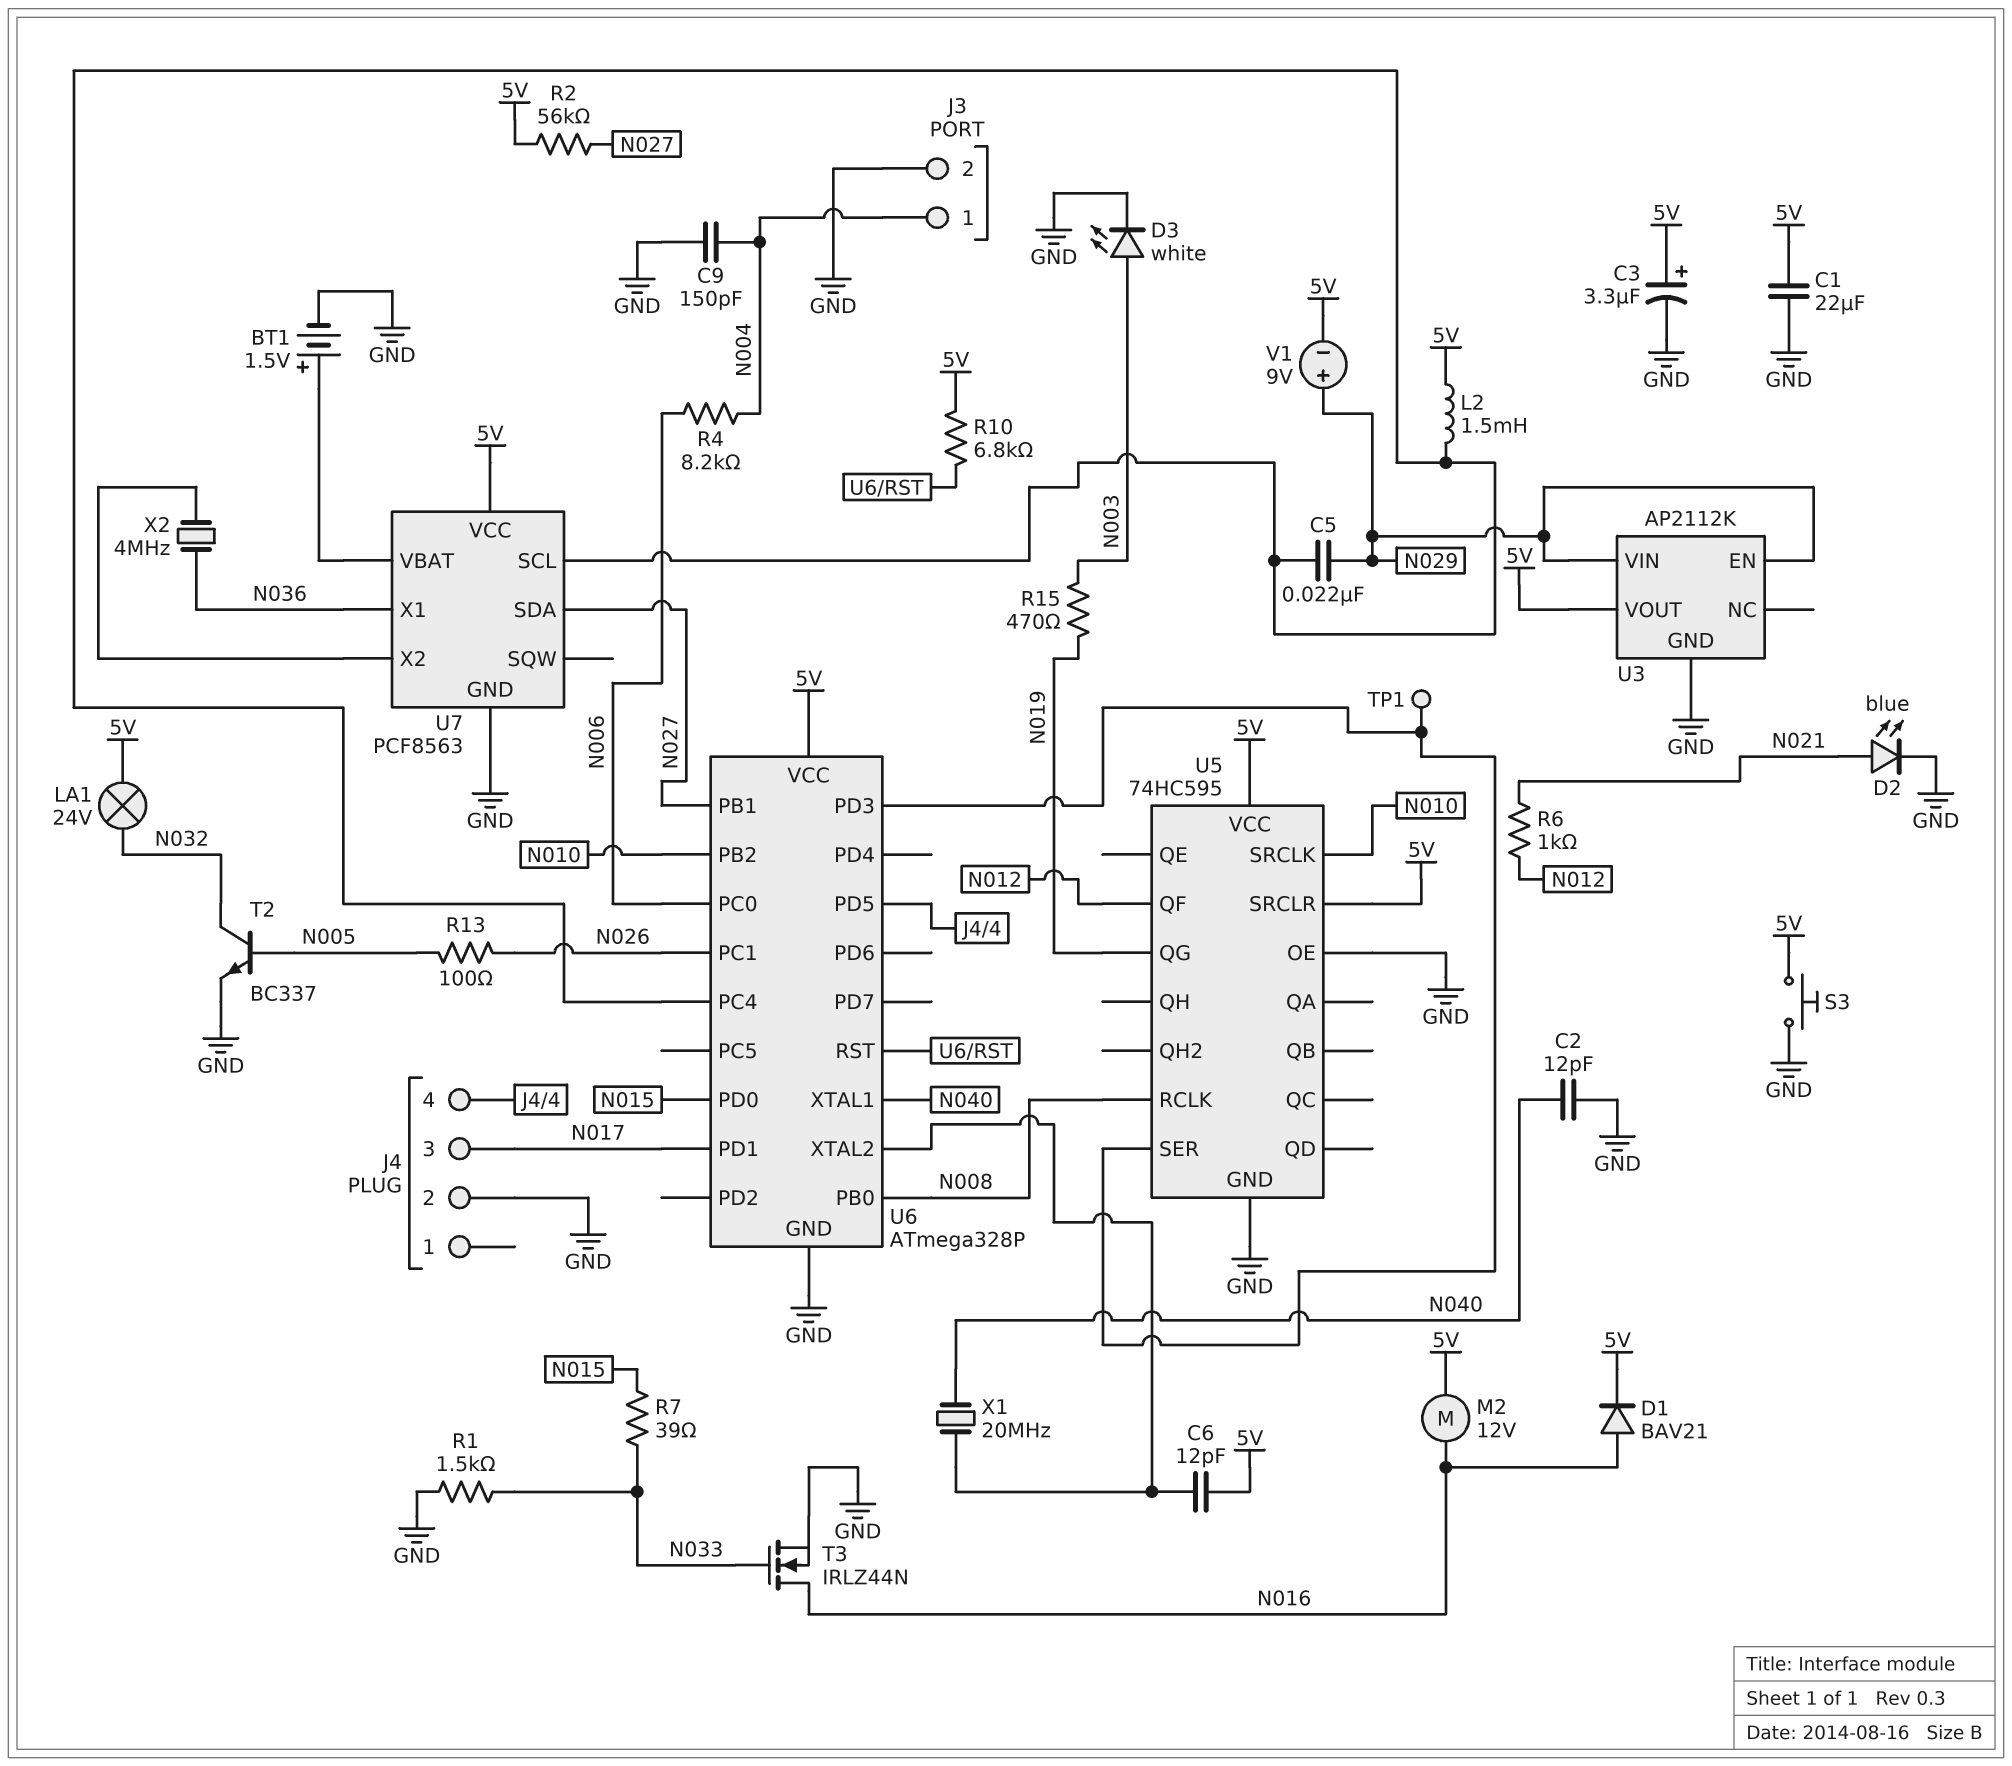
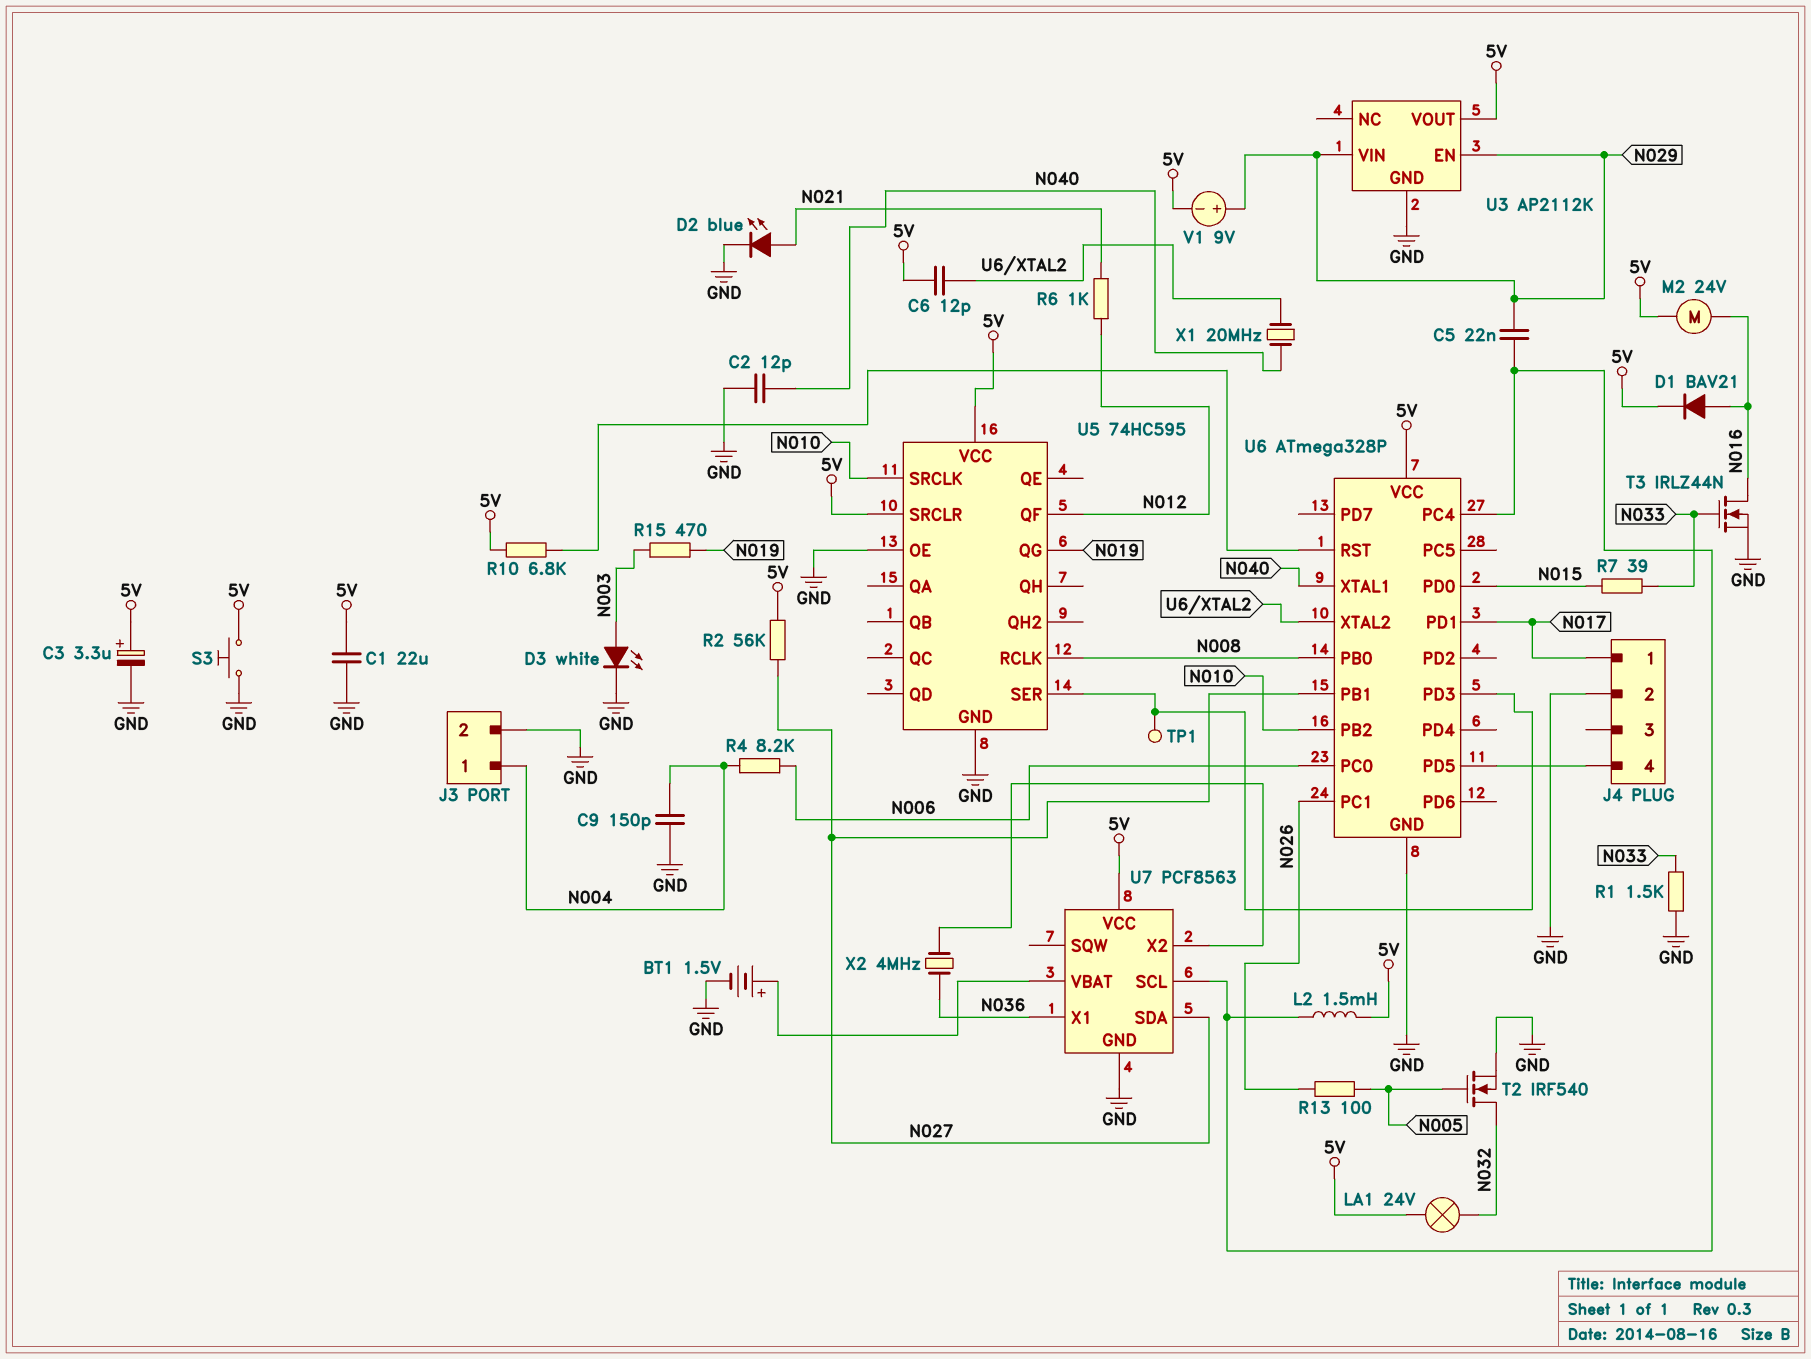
J4 pin 1: none -> N017
J4 pin 3: N017 -> none
M2: motor 12V (5V, N016) -> motor 24V (5V, N016)
T2: NPN BC337 (B N005, C N032, E GND) -> NMOS IRF540 (G N005, D N032, S GND)

